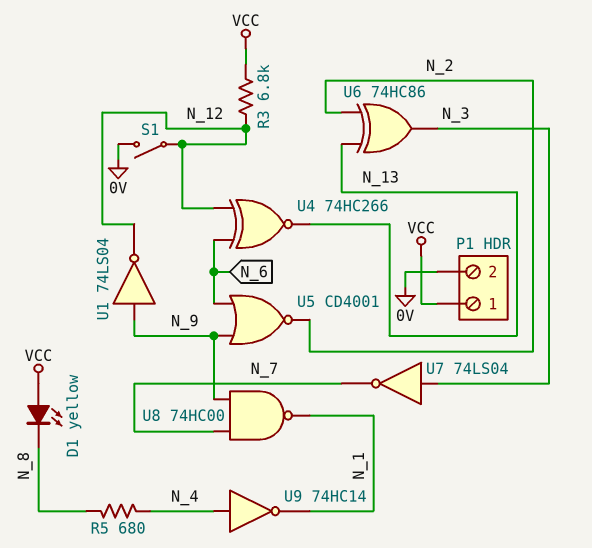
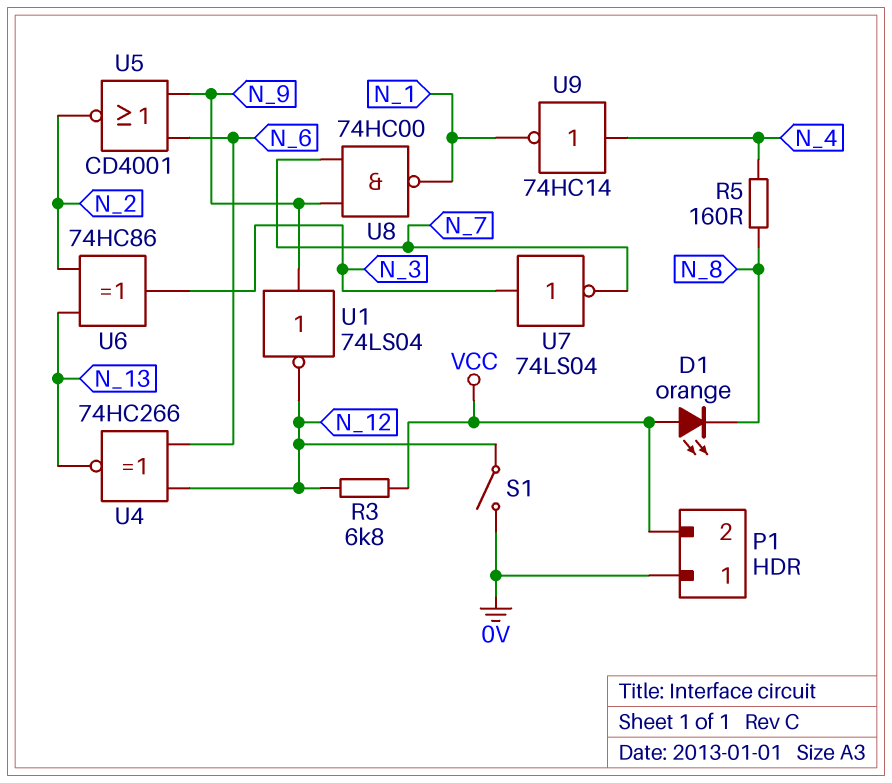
D1: LED yellow (A VCC, K N_8) -> LED orange (A VCC, K N_8)
P1 pin 1: VCC -> 0V
P1 pin 2: 0V -> VCC
R5: 680 (N_4, N_8) -> 160 (N_4, N_8)

